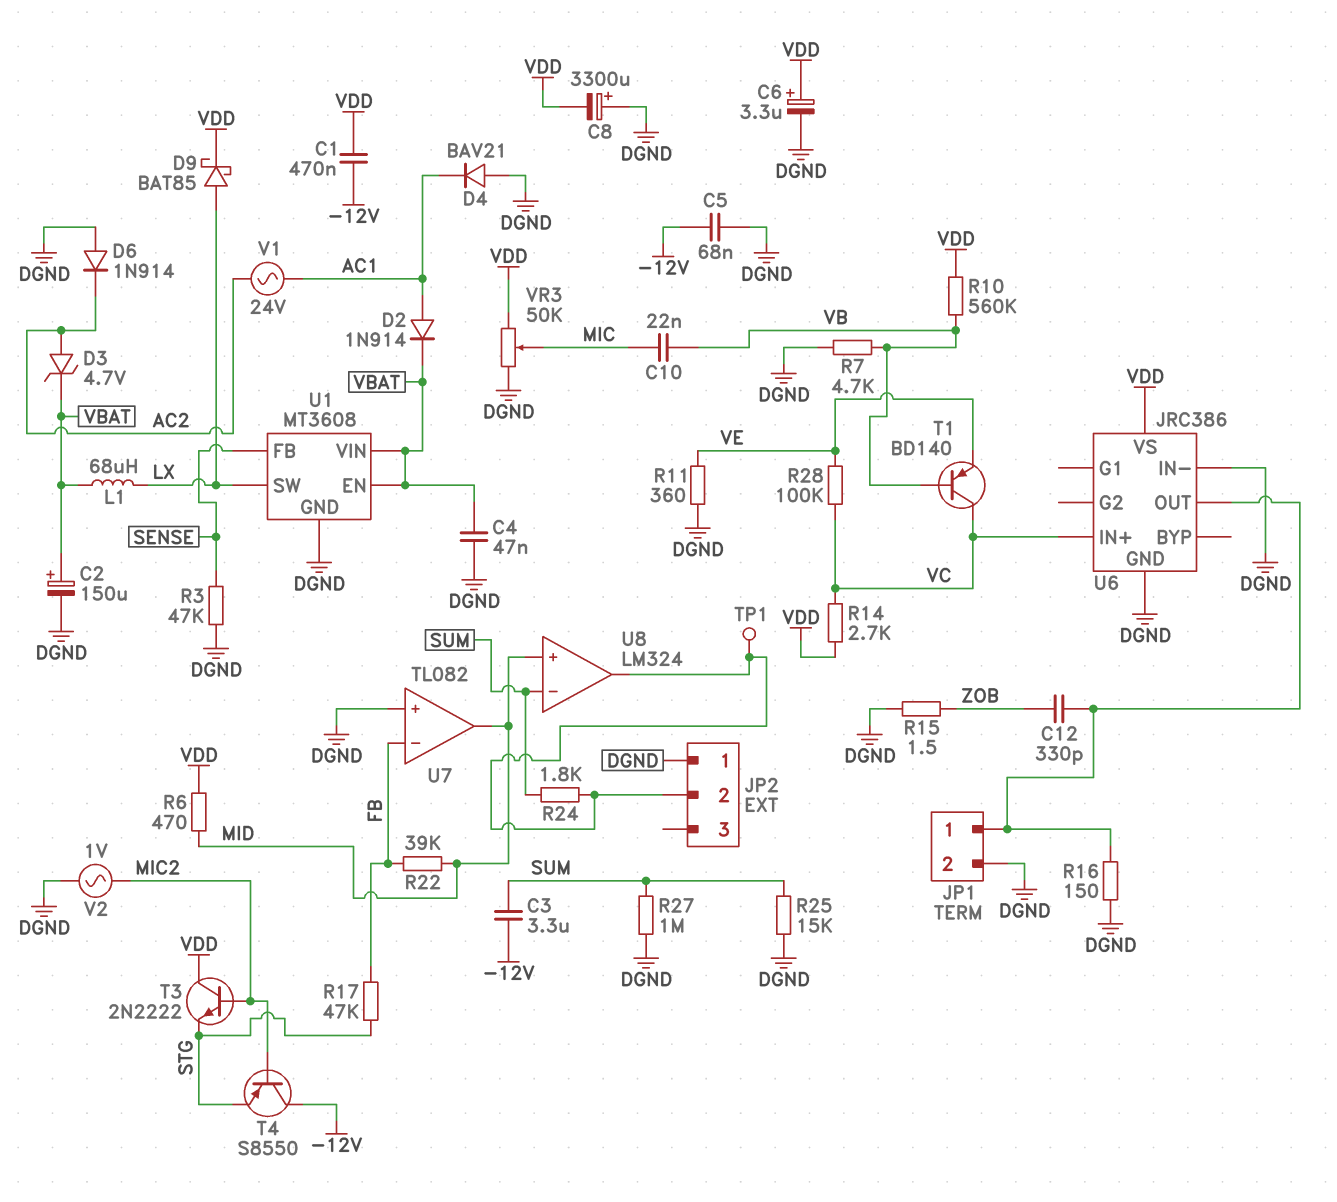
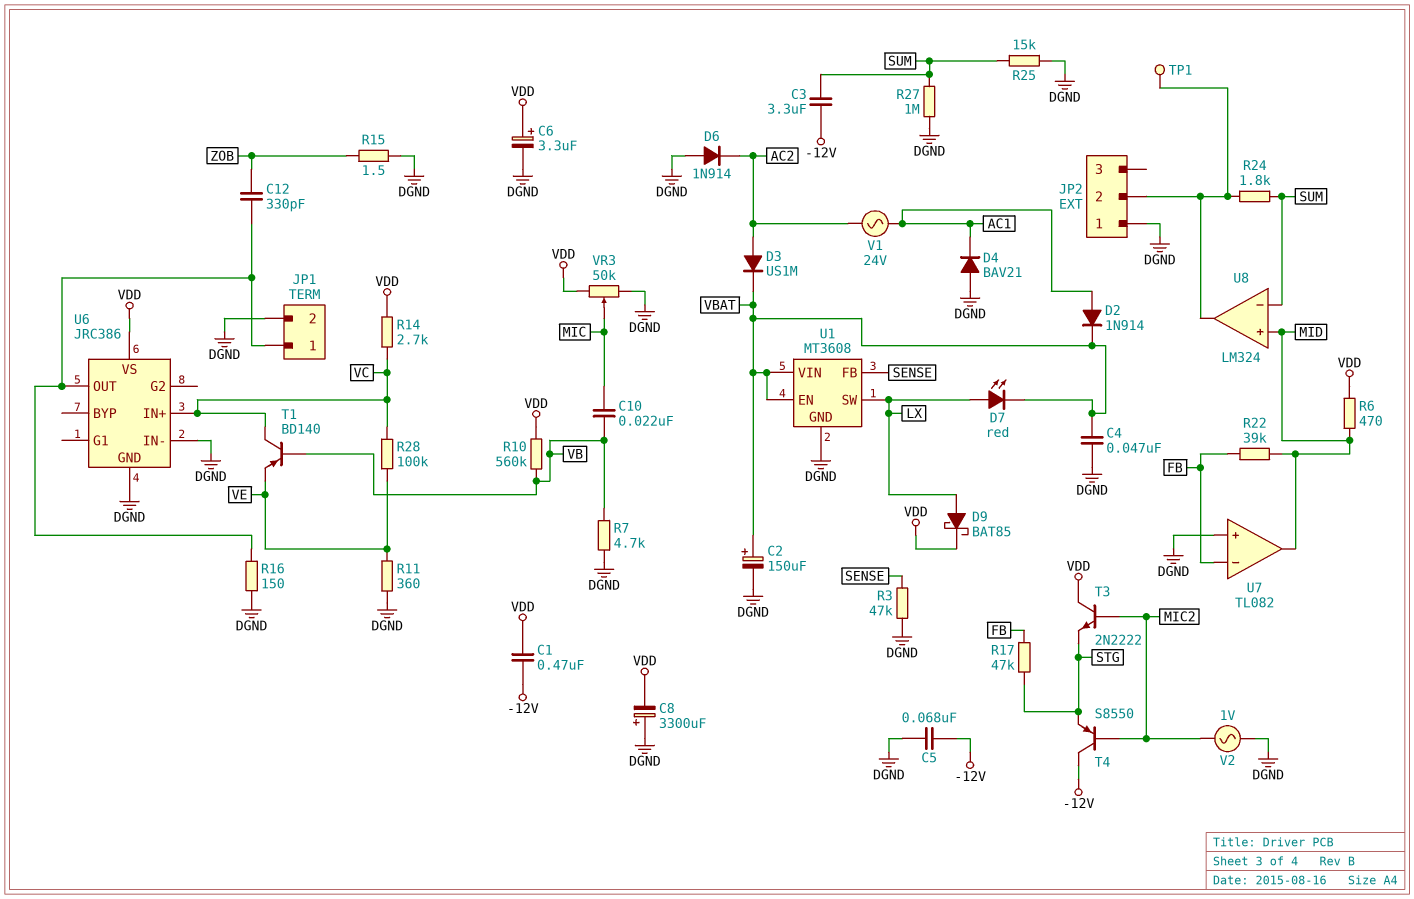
D3: zener 4.7V (A AC2, K VBAT) -> diode US1M (A AC2, K VBAT)
D7: none -> LED red (A LX, K VBAT)
L1: 68uH (LX, VBAT) -> none

